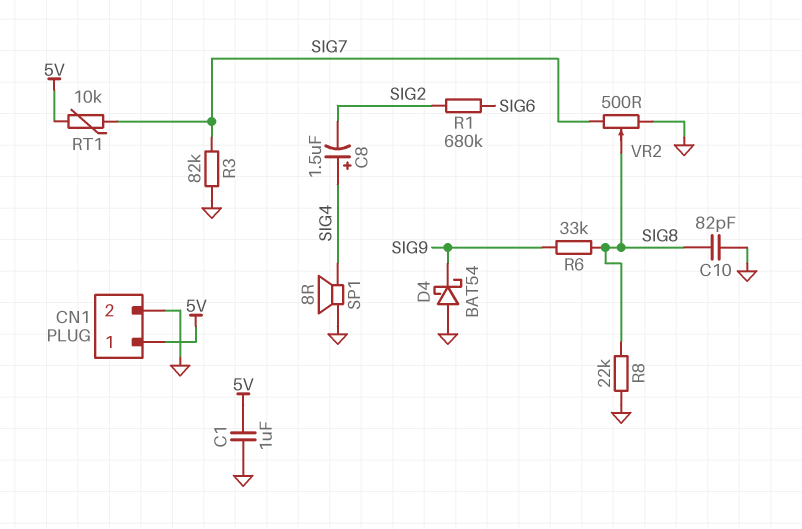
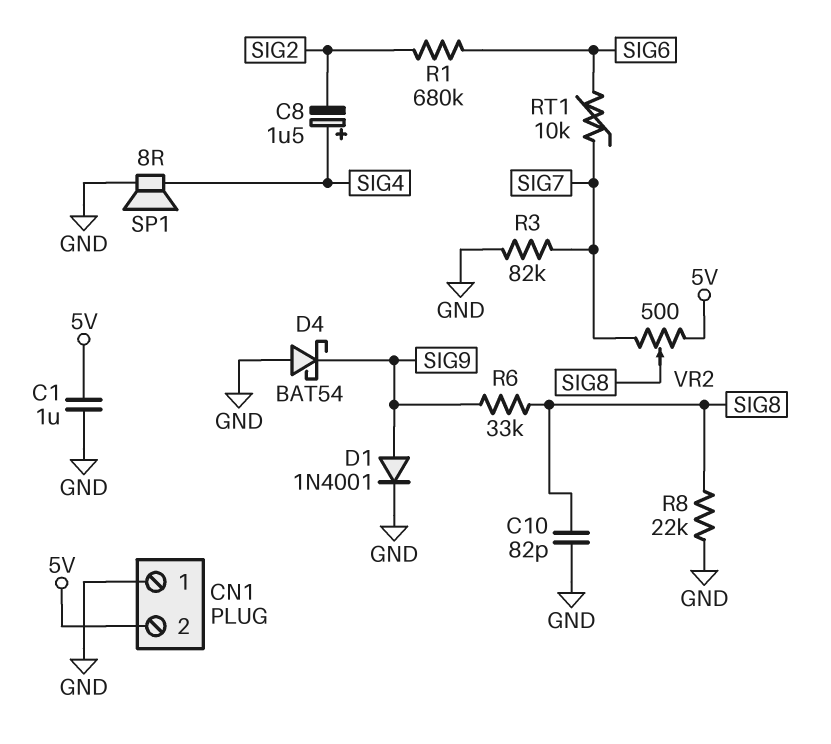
CN1 pin 1: 5V -> GND
CN1 pin 2: GND -> 5V
D1: none -> diode 1N4001 (A SIG9, K GND)
RT1: 10k (5V, SIG7) -> 10k (SIG6, SIG7)
VR2: 500 (GND, SIG7, wiper SIG8) -> 500 (5V, SIG7, wiper SIG8)

